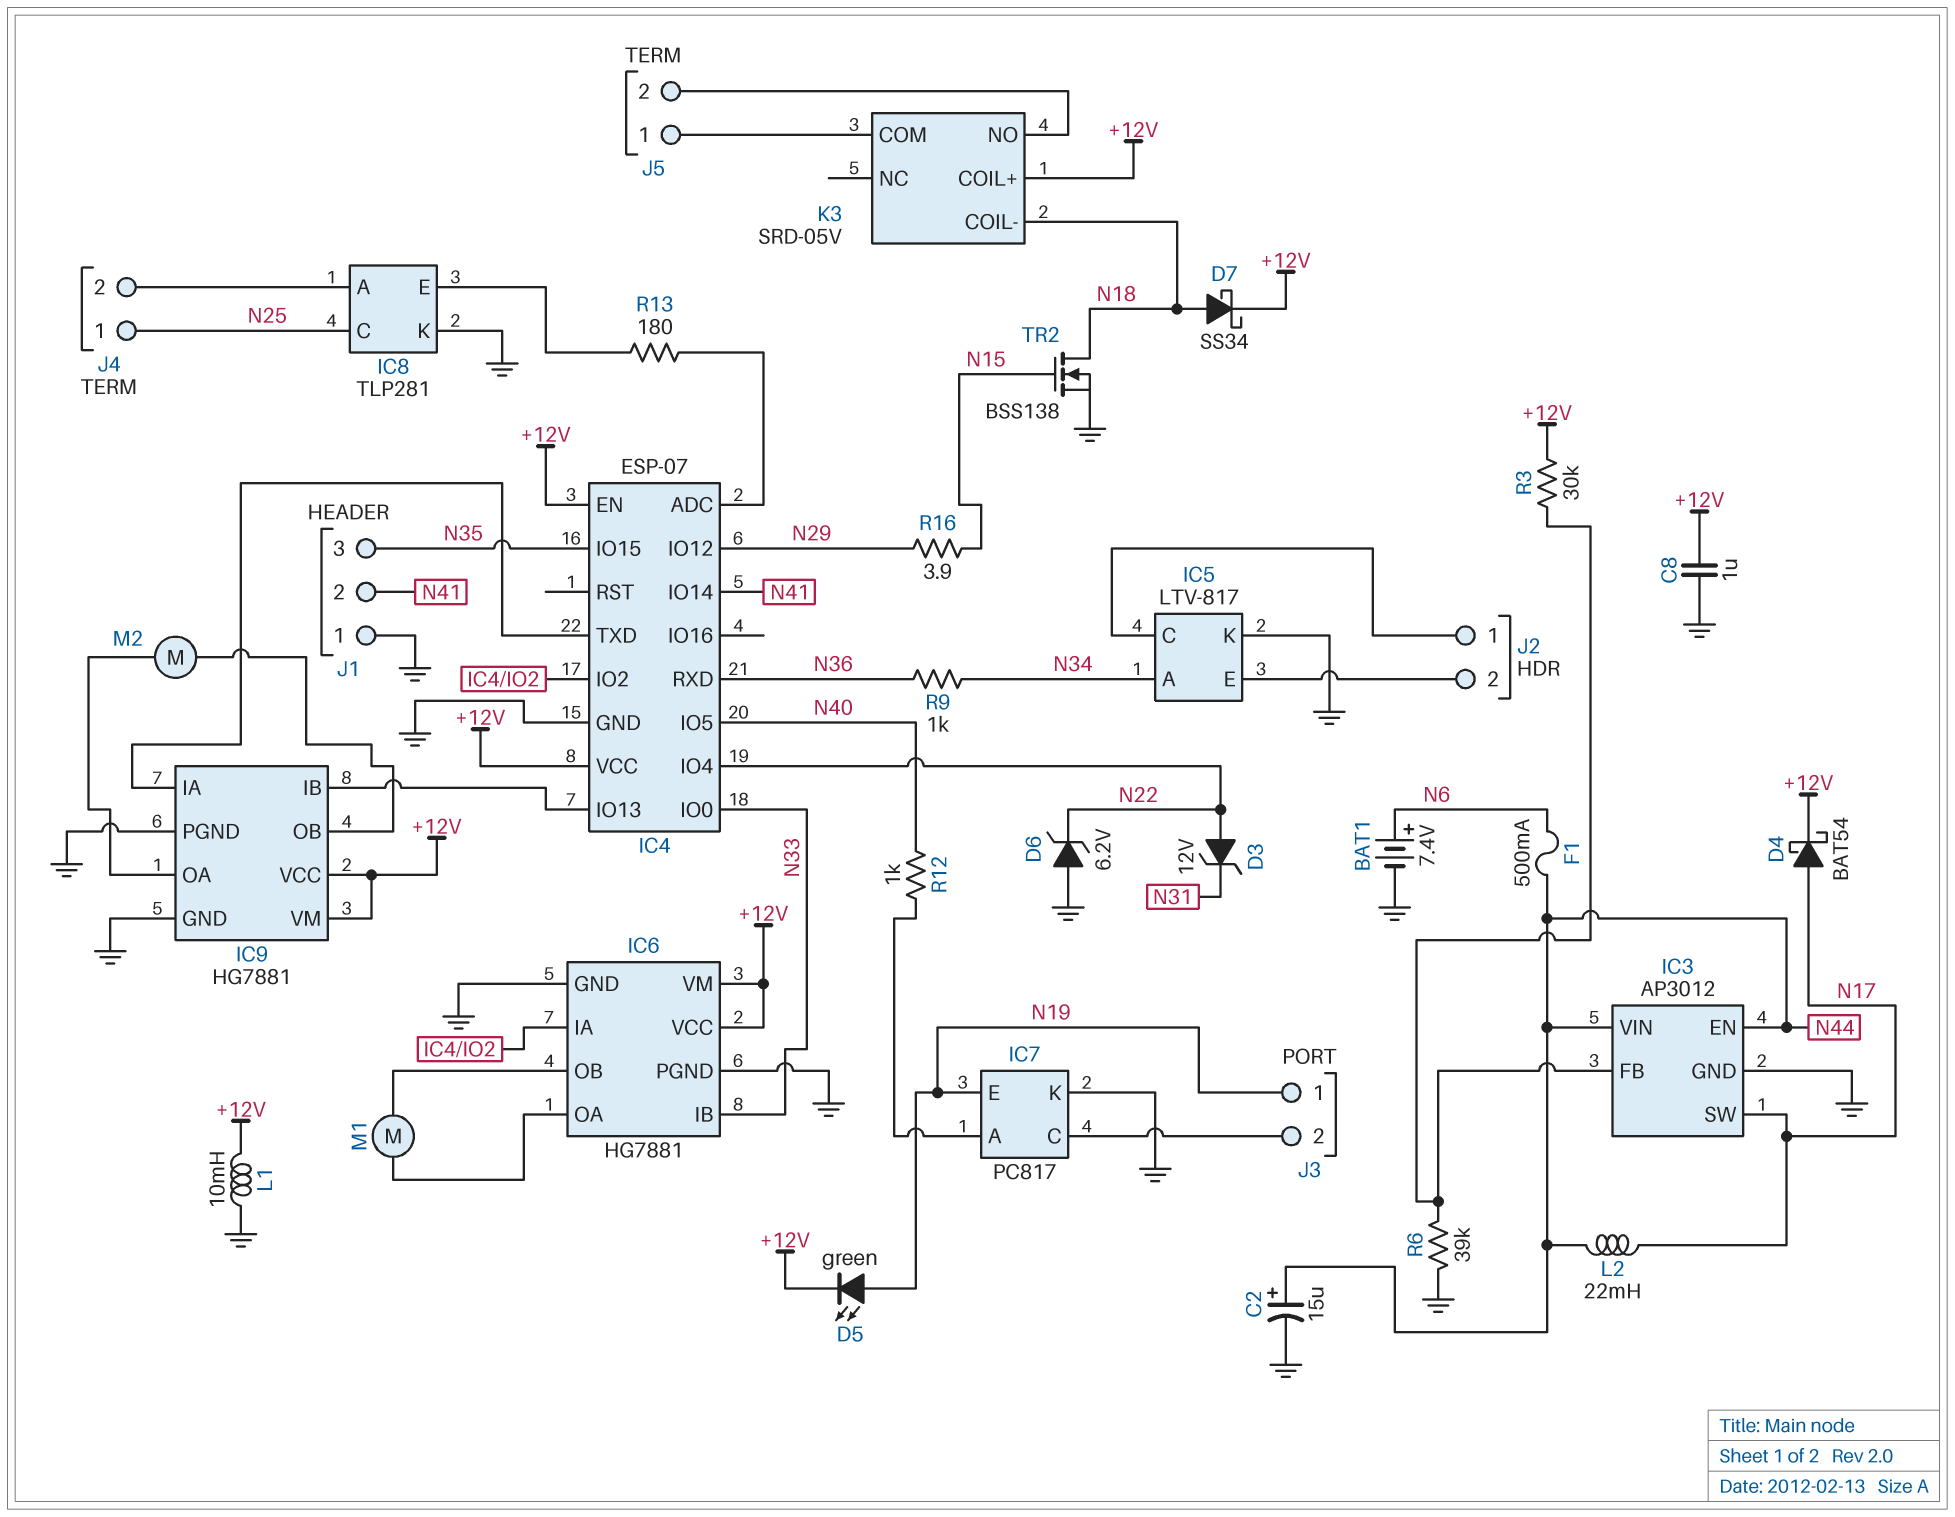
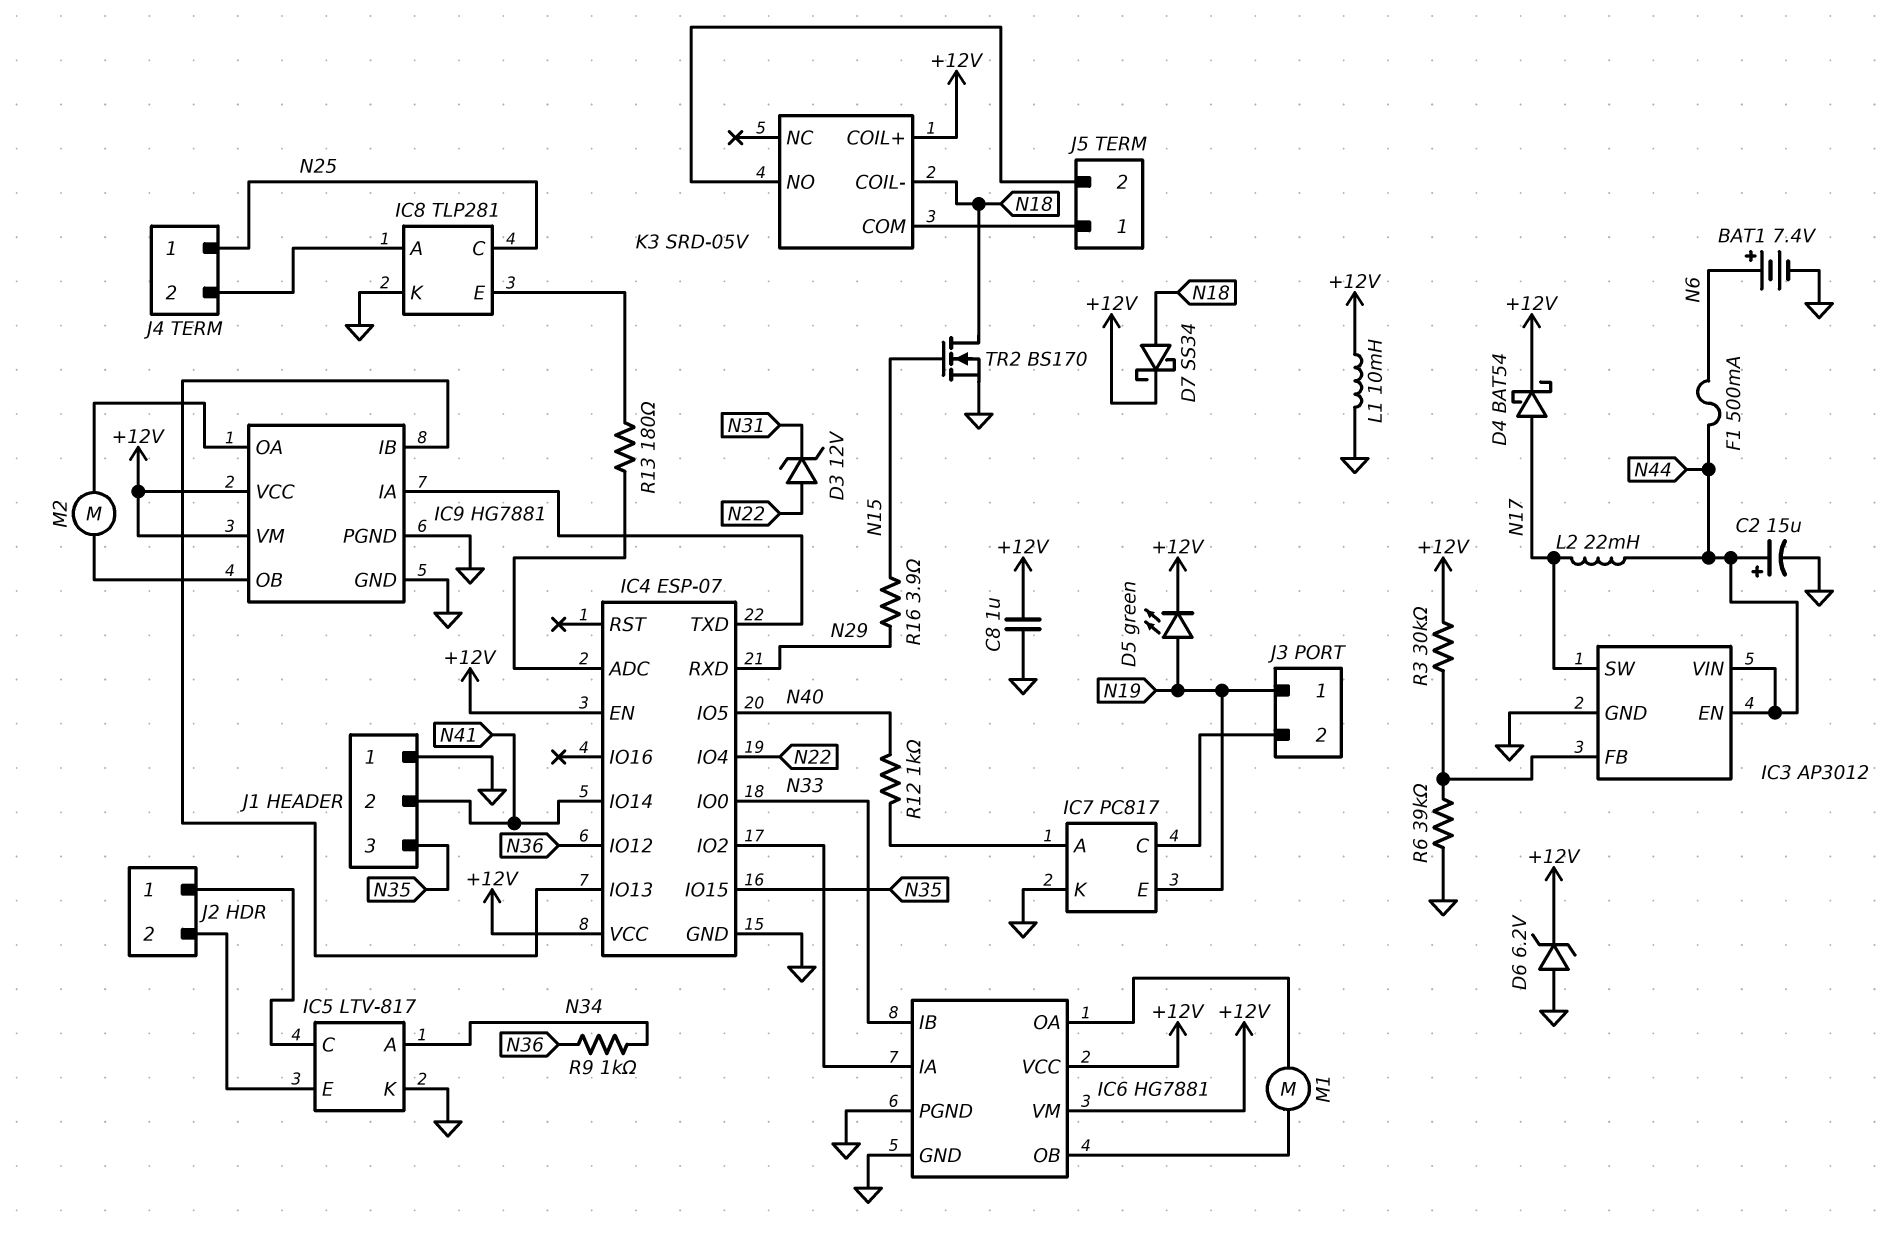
D6: zener 6.2V (A GND, K N22) -> zener 6.2V (A GND, K +12V)
IC4 pin IO12: N29 -> N36
IC4 pin RXD: N36 -> N29
TR2: NMOS BSS138 (G N15, D N18, S GND) -> NMOS BS170 (G N15, D N18, S GND)

